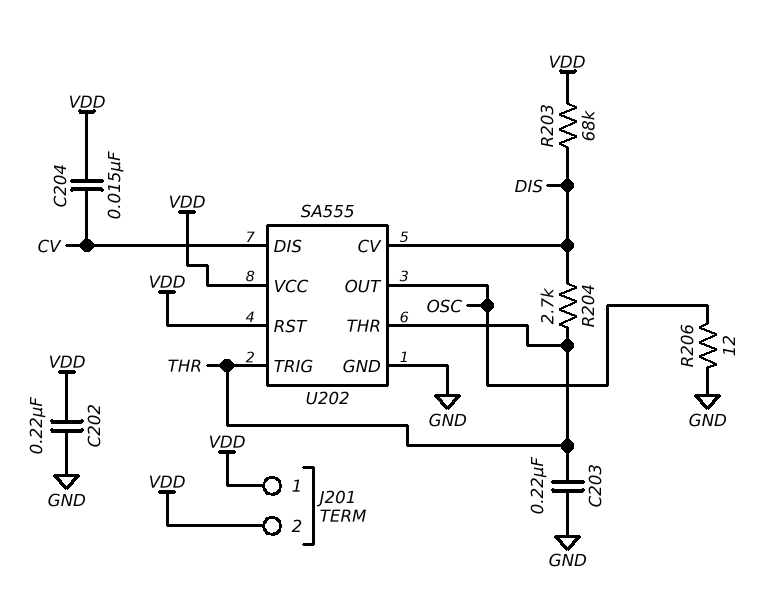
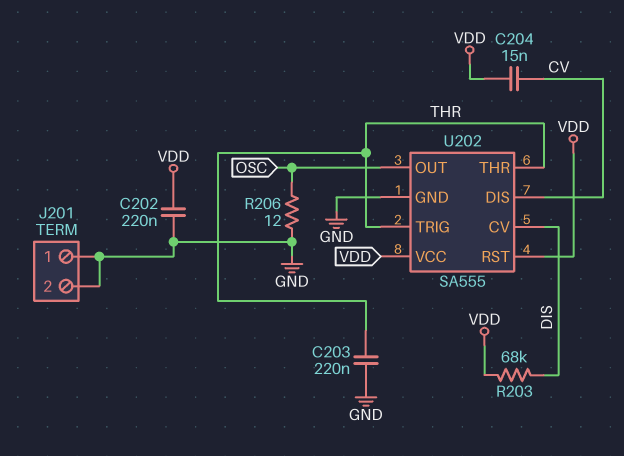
J201 pin 1: VDD -> GND
J201 pin 2: VDD -> GND
R204: 2.7k (DIS, THR) -> none

